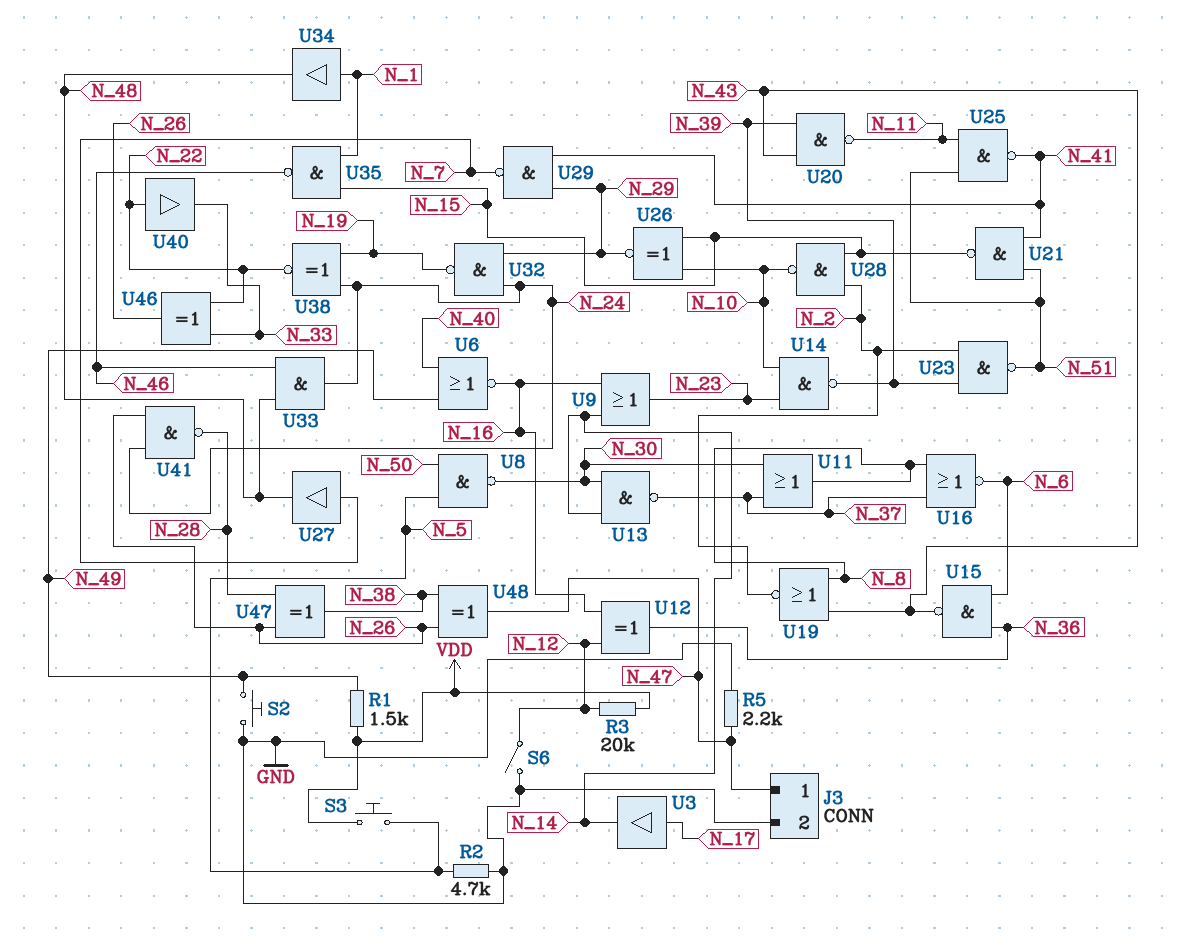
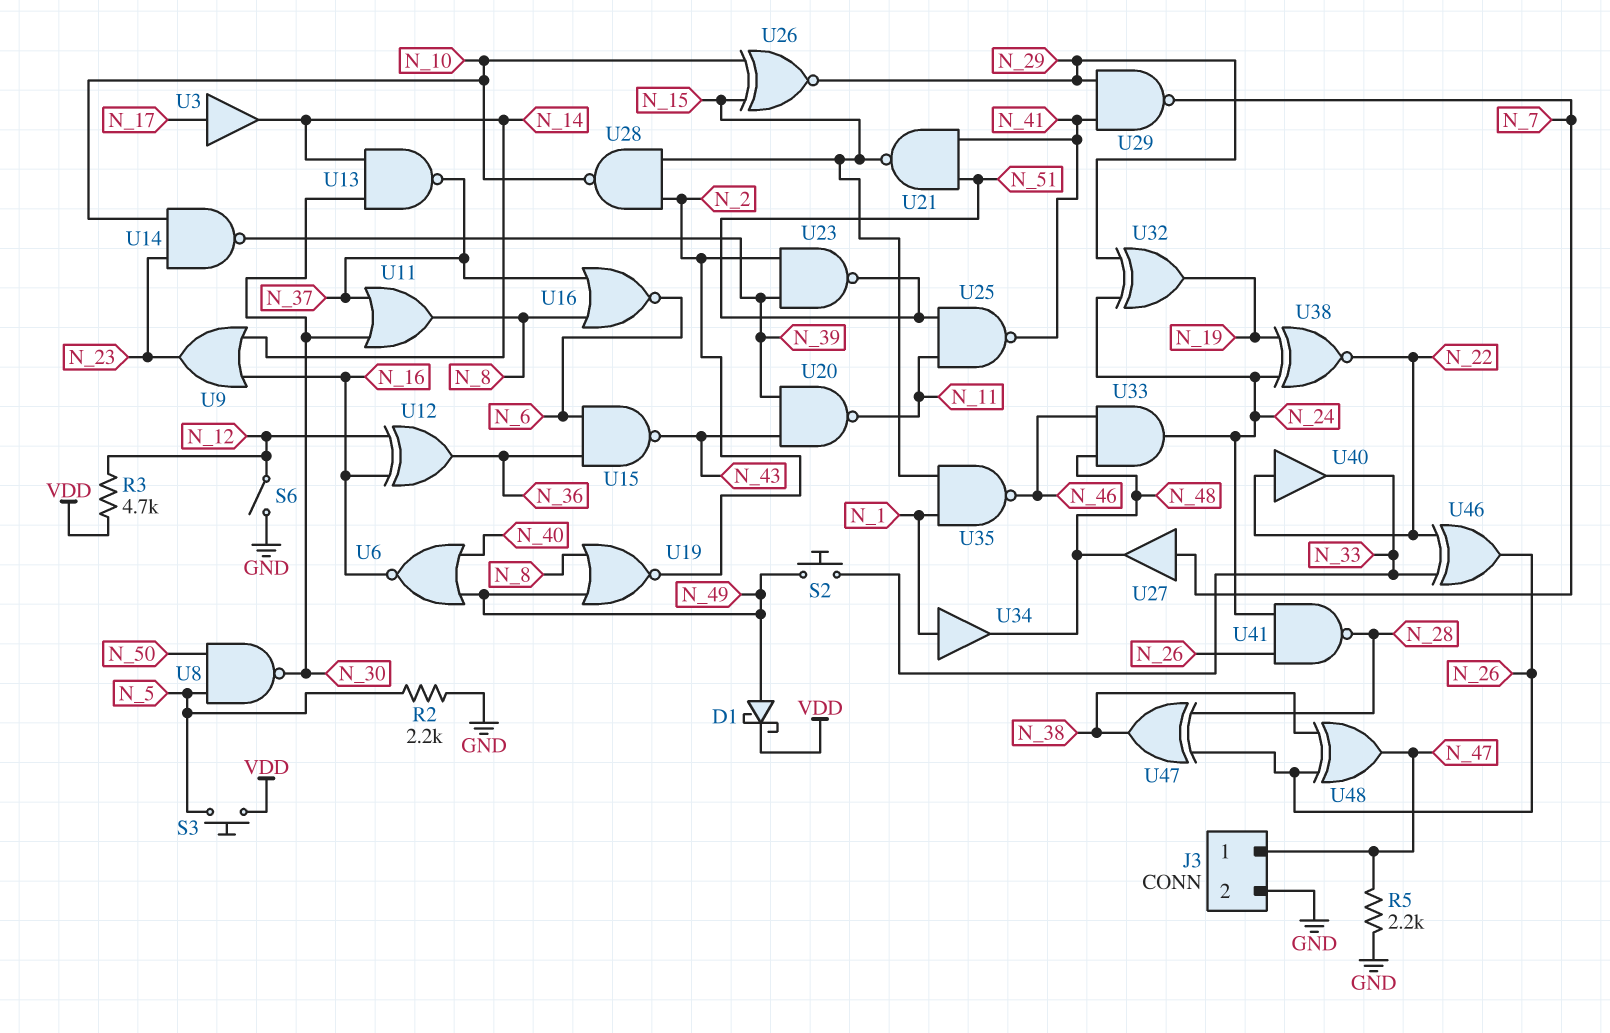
D1: none -> schottky (A N_49, K VDD)
R1: 1.5k (N_49, VDD) -> none
R2: 4.7k (GND, N_5) -> 2.2k (GND, N_5)
R3: 20k (N_12, VDD) -> 4.7k (N_12, VDD)
S2: button (GND, N_49) -> button (N_33, N_49)
U19: NOR (in N_8, in N_43, out N_2) -> NOR (in N_8, in N_49, out N_2)
U32: NAND (in N_24, in N_29, out N_19) -> XOR (in N_24, in N_29, out N_19)

